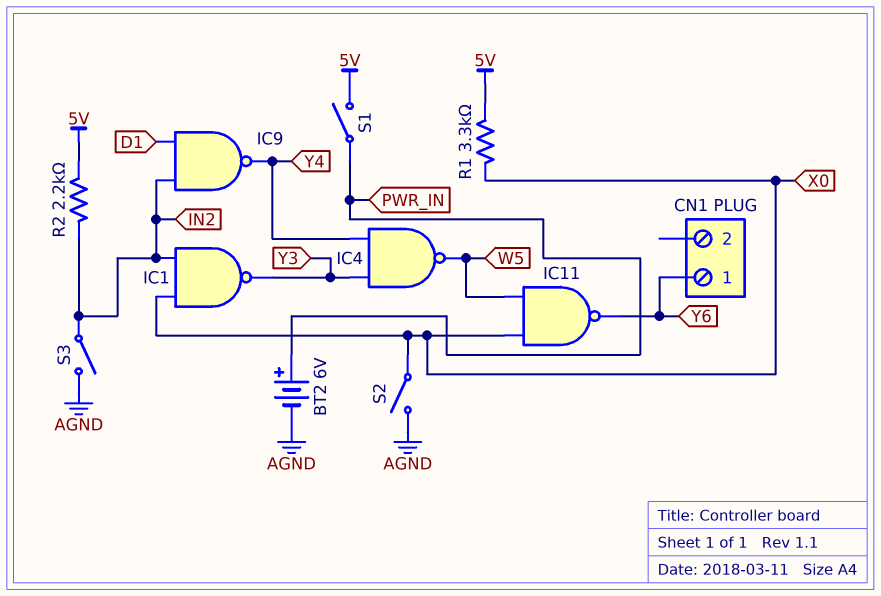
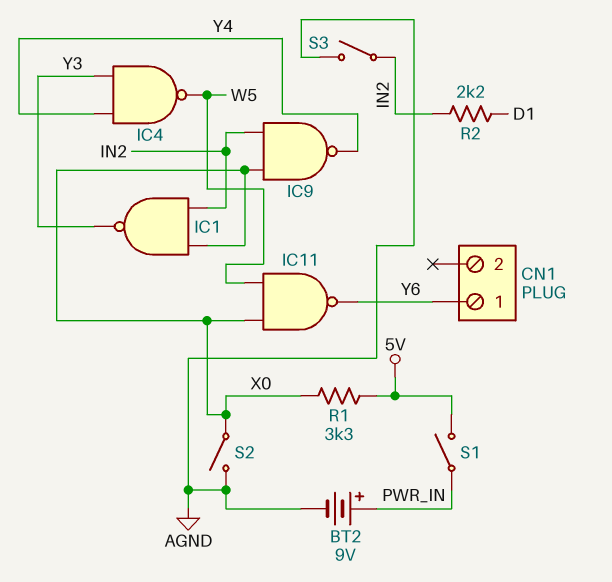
BT2: 6V (plus PWR_IN, minus AGND) -> 9V (plus PWR_IN, minus AGND)
IC9: NAND (in D1, in IN2, out Y4) -> NAND (in IN2, in X0, out Y4)
R2: 2.2k (5V, IN2) -> 2.2k (D1, IN2)

